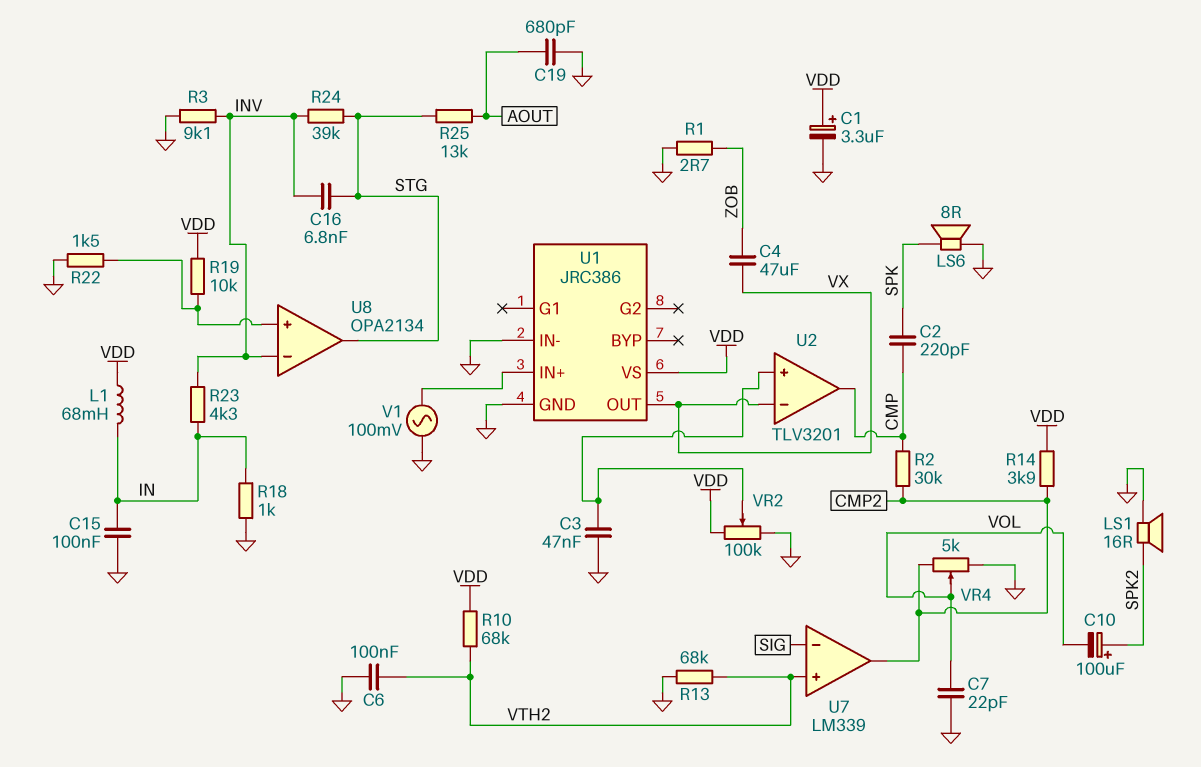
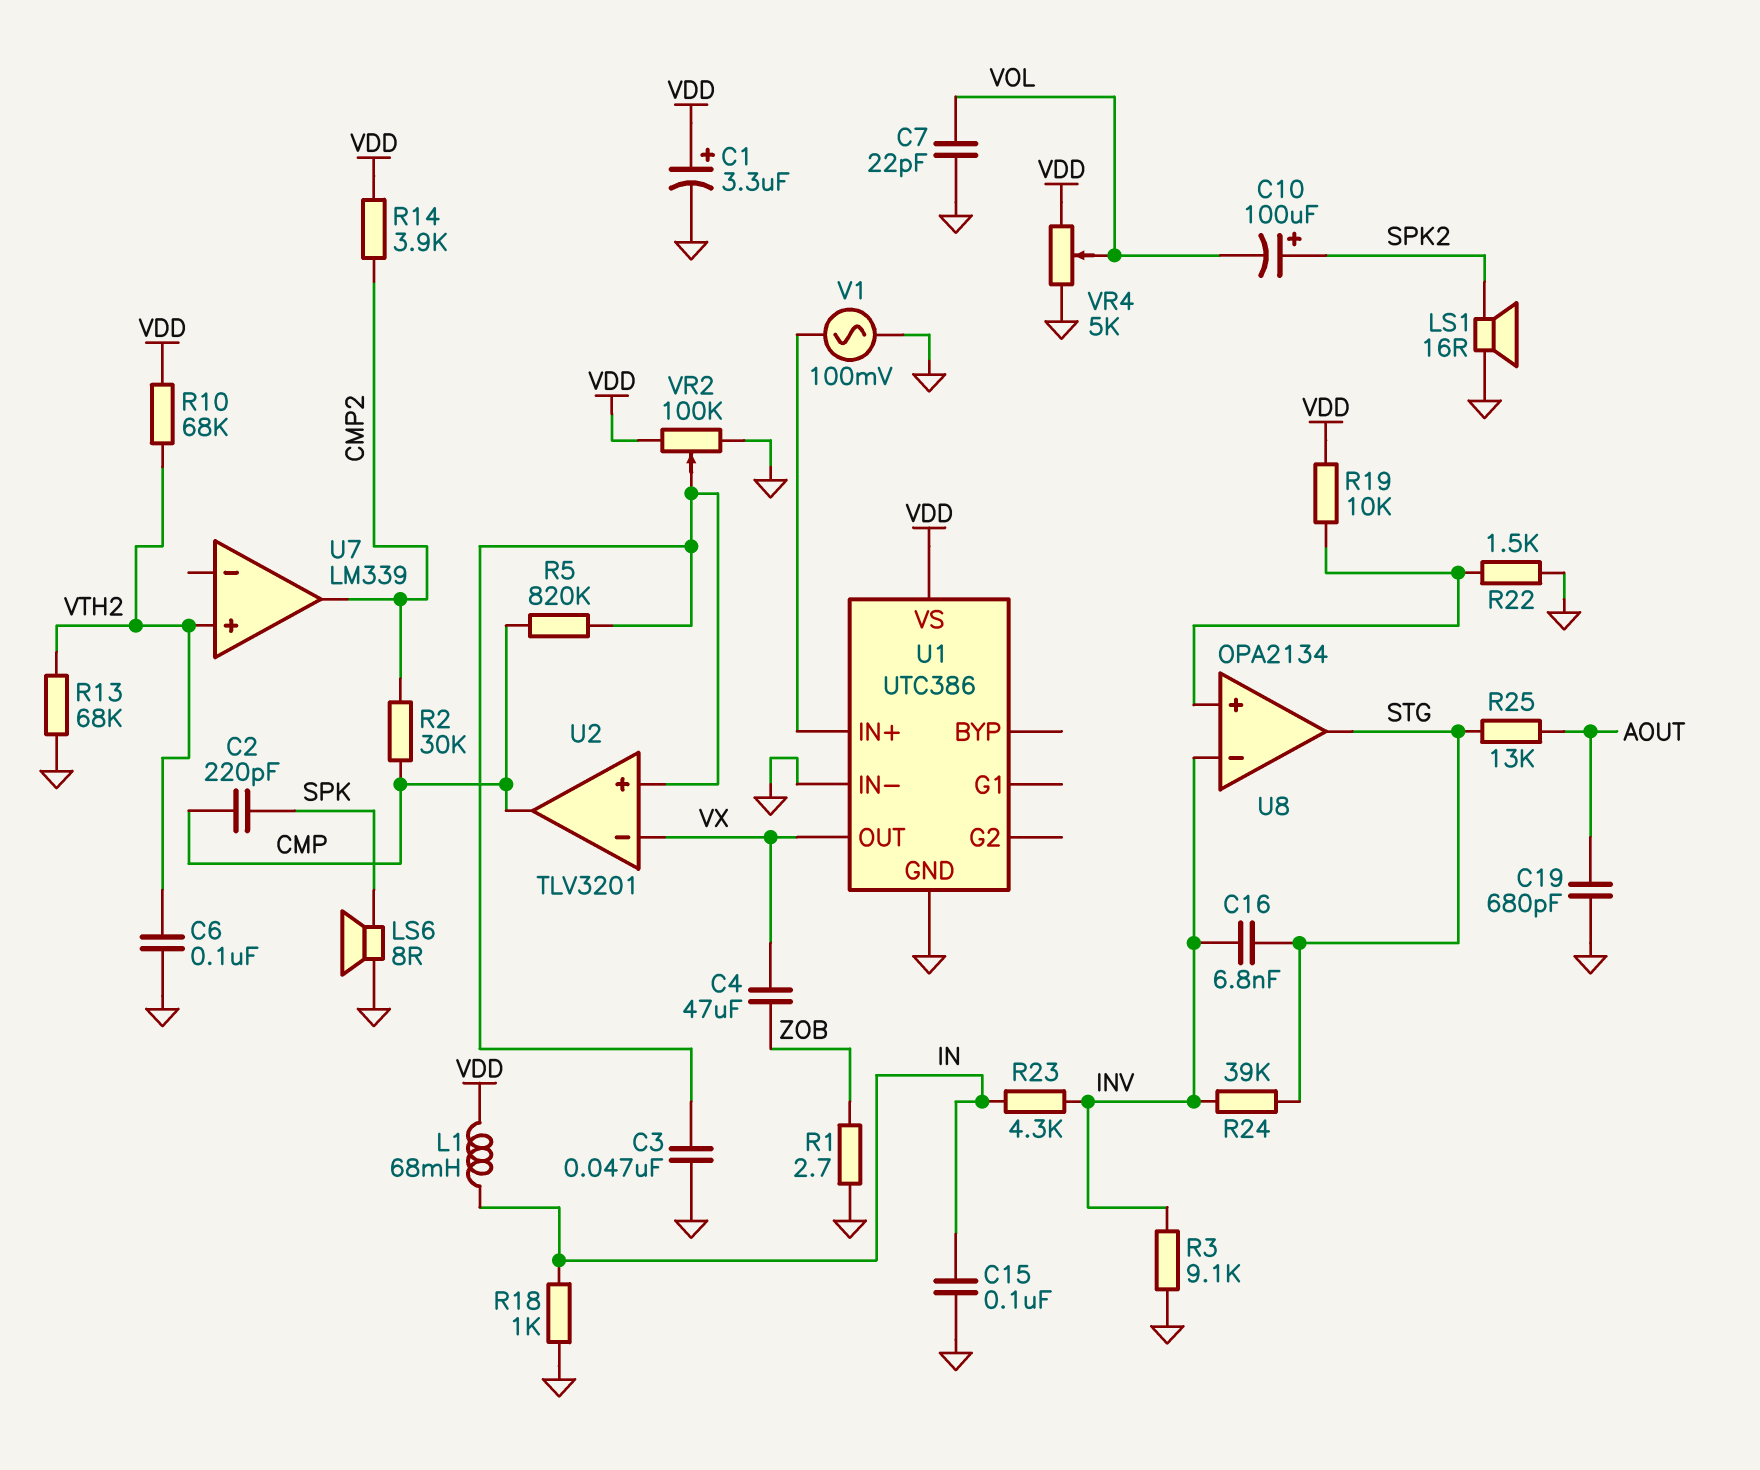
R5: none -> 820k (CMP, U2/in+)
U1: JRC386 -> UTC386
U7 pin in-: SIG -> none
VR4: 5k (CMP2, GND, wiper VOL) -> 5k (GND, VDD, wiper VOL)

